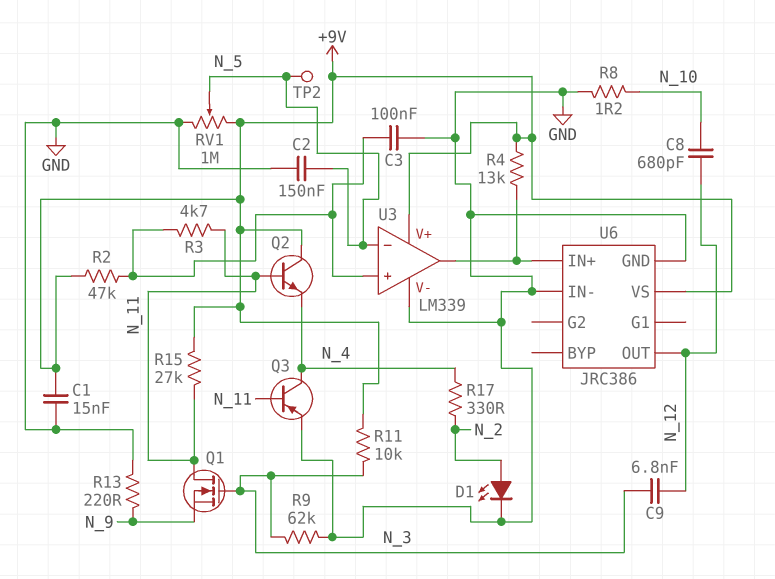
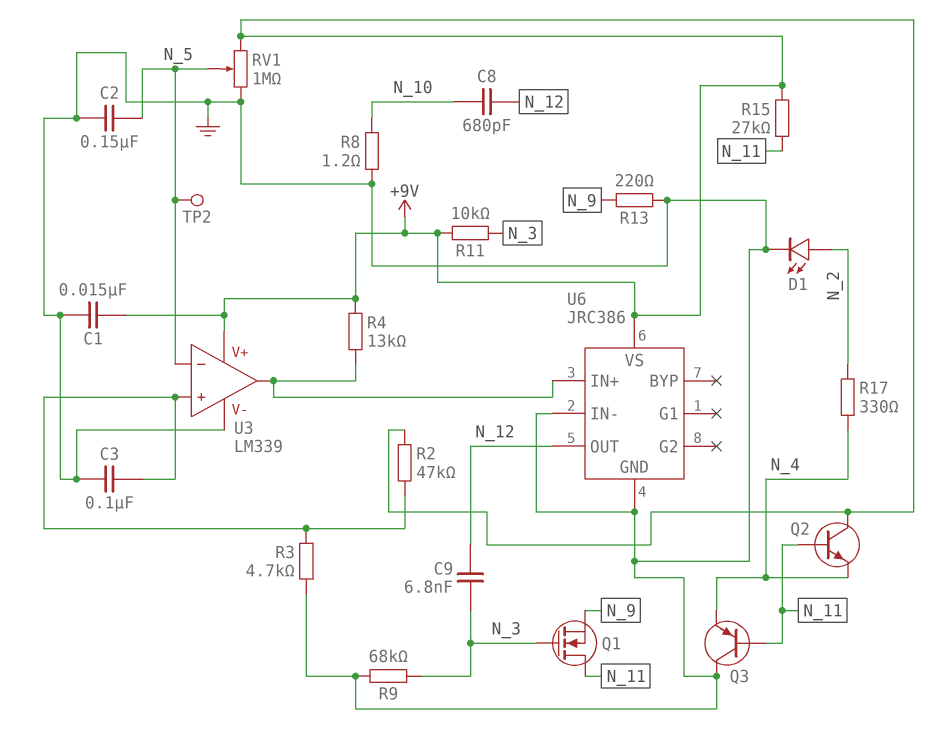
Q3: PNP (B N_11, C N_4, E GND) -> PNP (B N_11, C GND, E N_4)
R3: 4.7k (N_11, U3/in+) -> 4.7k (GND, U3/in+)
R9: 62k (GND, N_3) -> 68k (GND, N_3)

